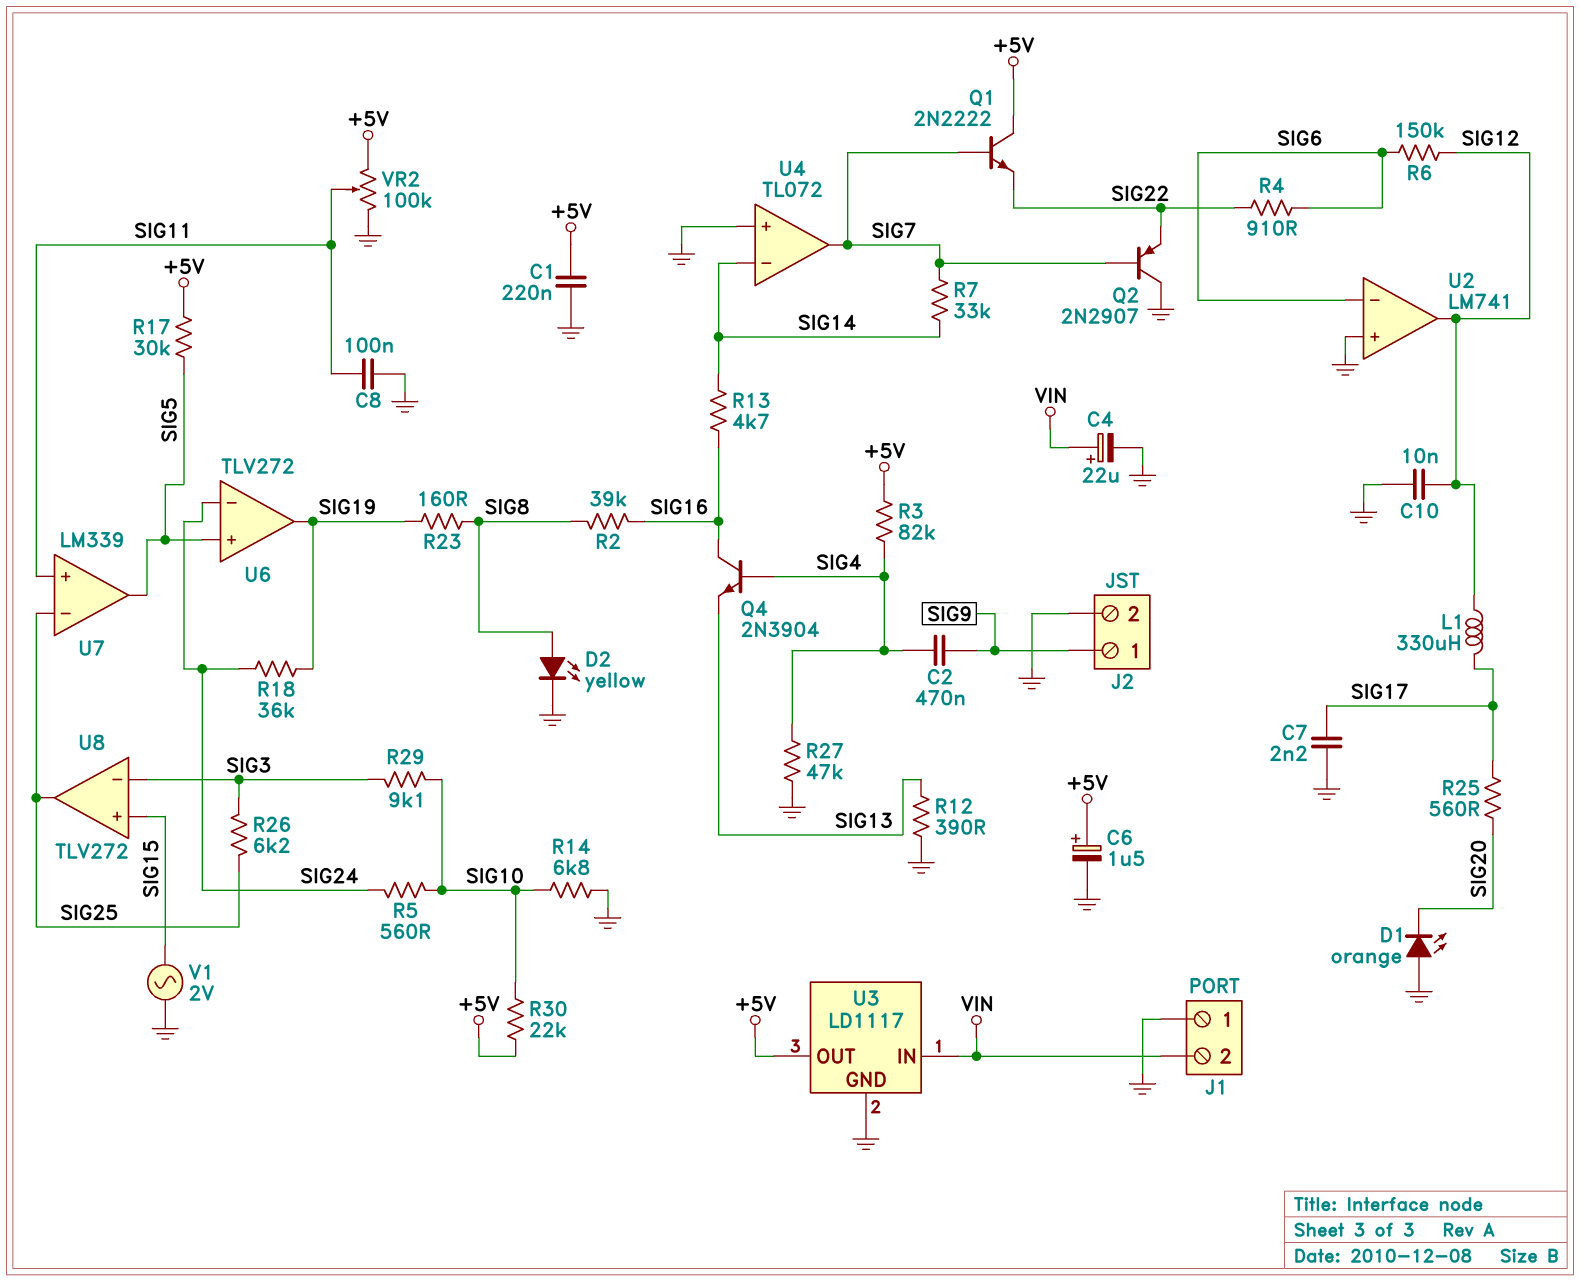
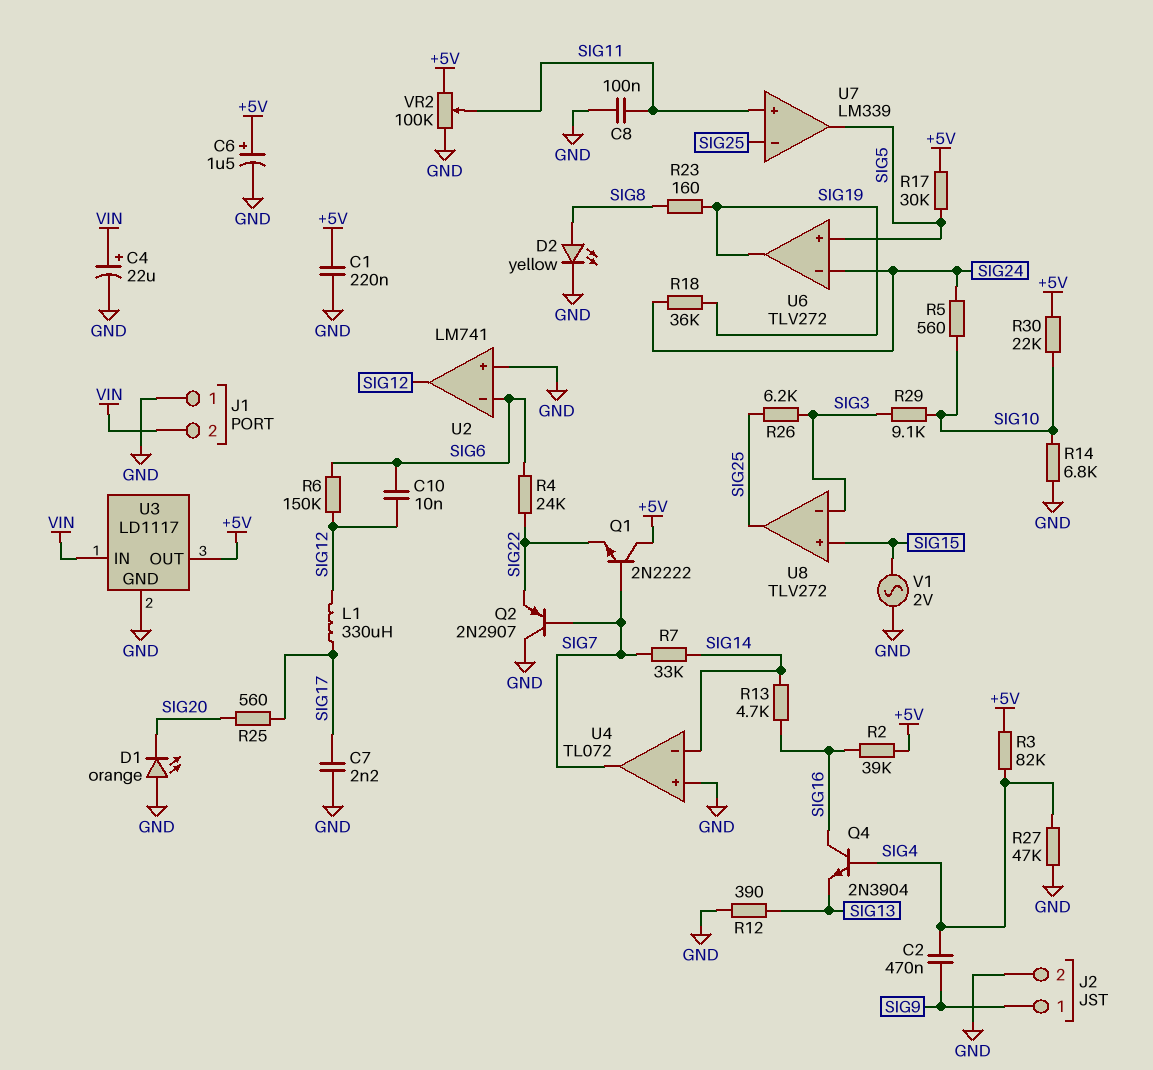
C10: 10nF (GND, SIG12) -> 10nF (SIG6, SIG12)
R2: 39k (SIG8, SIG16) -> 39k (+5V, SIG16)
R4: 910 (SIG6, SIG22) -> 24k (SIG6, SIG22)

